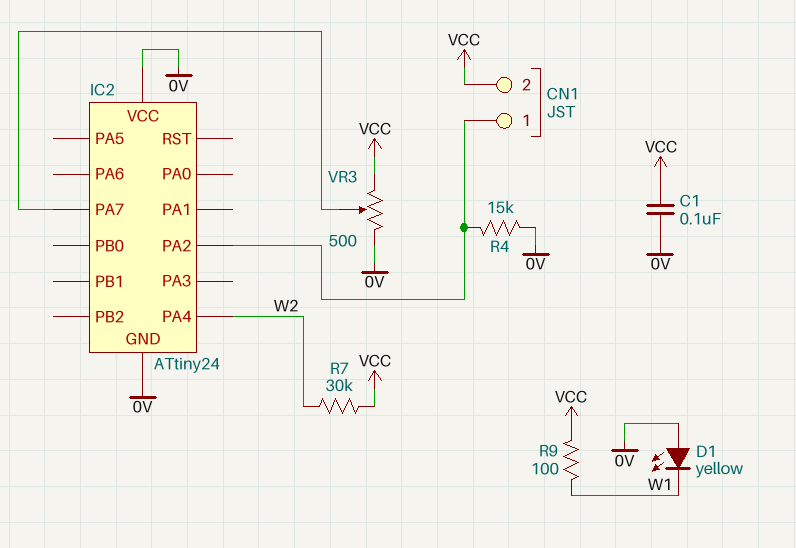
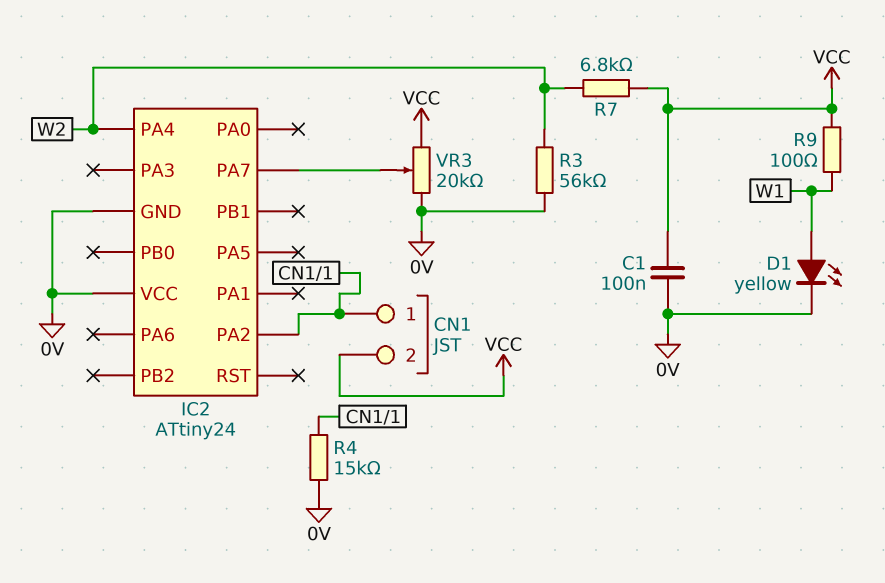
D1: LED yellow (A 0V, K W1) -> LED yellow (A W1, K 0V)
R3: none -> 56k (0V, W2)
R7: 30k (VCC, W2) -> 6.8k (VCC, W2)
VR3: 500 (0V, VCC, wiper IC2/PA7) -> 20k (0V, VCC, wiper IC2/PA7)

